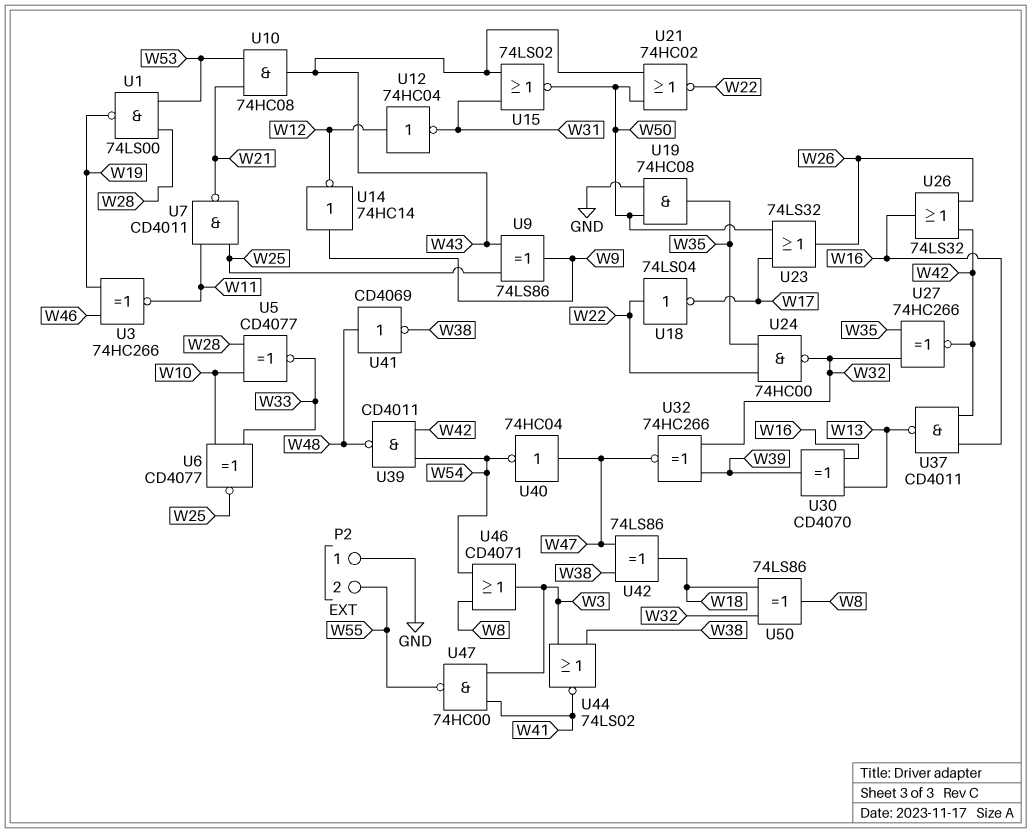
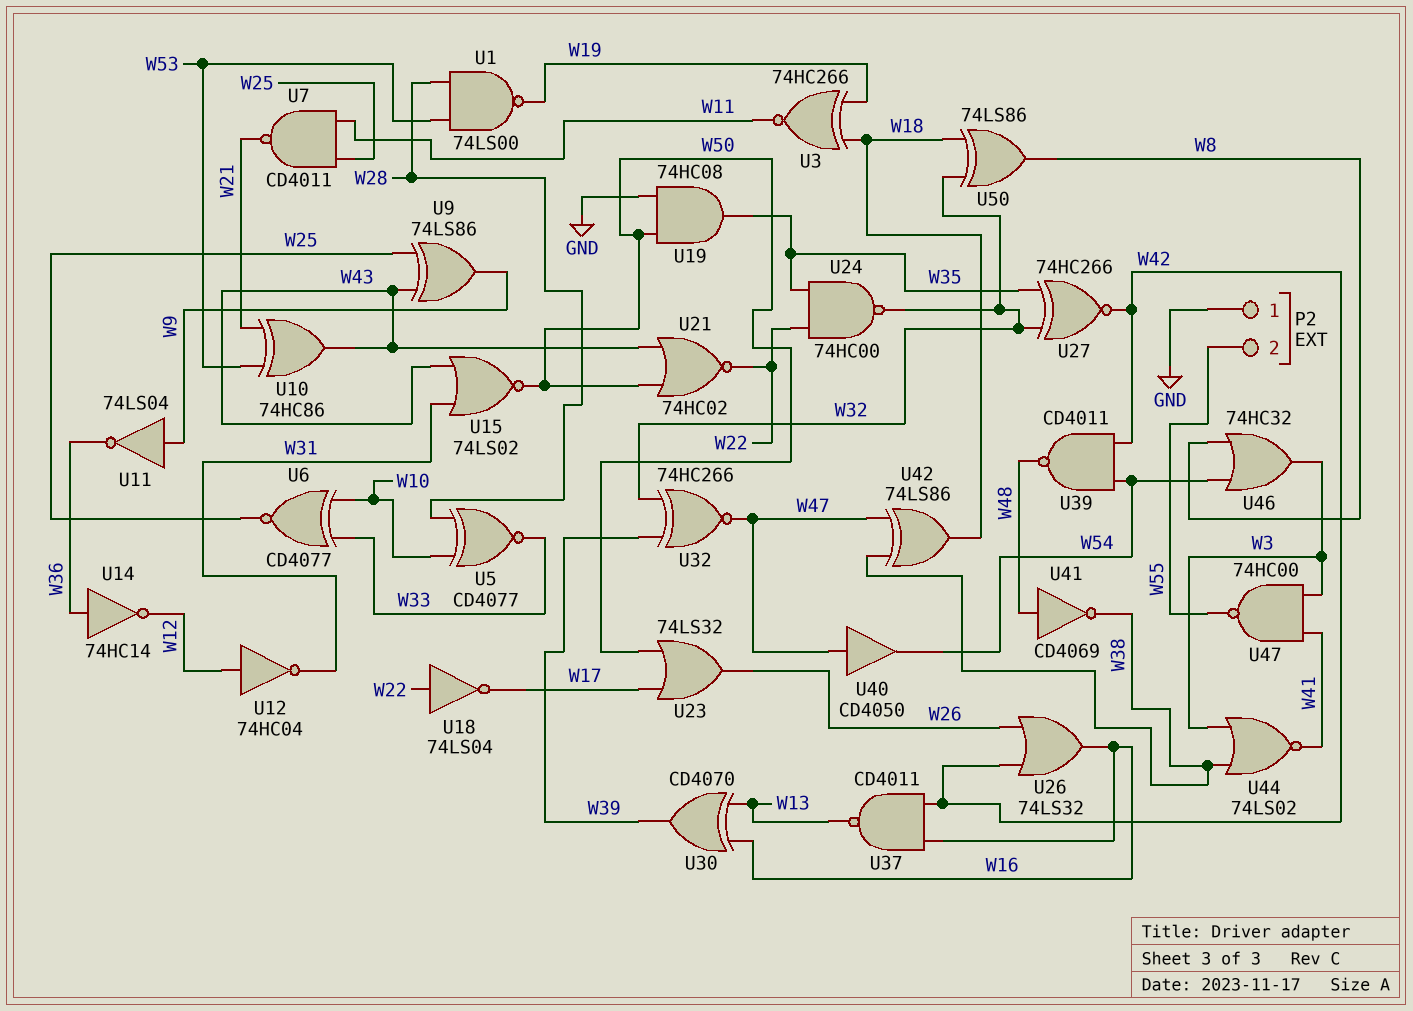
U3: XNOR 74HC266 (in W19, in W46, out W11) -> XNOR 74HC266 (in W18, in W19, out W11)
U10: AND 74HC08 (in W21, in W53, out W43) -> XOR 74HC86 (in W21, in W53, out W43)
U11: none -> NOT 74LS04 (in W9, out W36)
U14: NOT 74HC14 (in W9, out W12) -> NOT 74HC14 (in W36, out W12)
U40: NOT 74HC04 (in W47, out W54) -> buffer CD4050 (in W47, out W54)
U46: OR CD4071 (in W8, in W54, out W3) -> OR 74HC32 (in W8, in W54, out W3)

